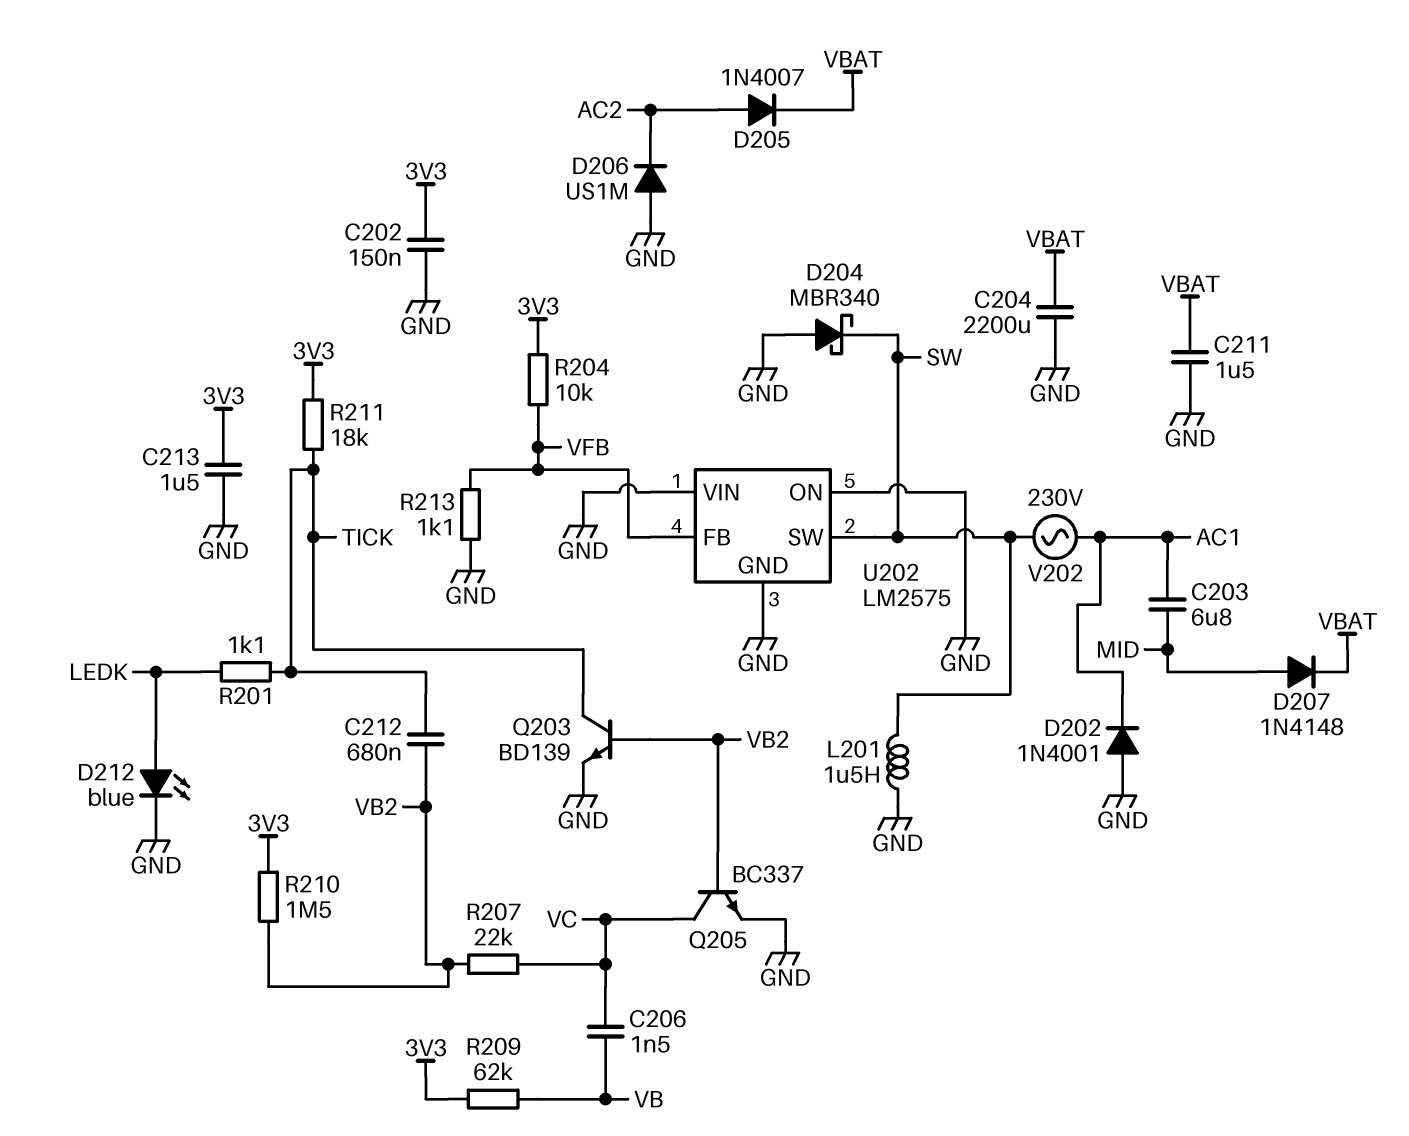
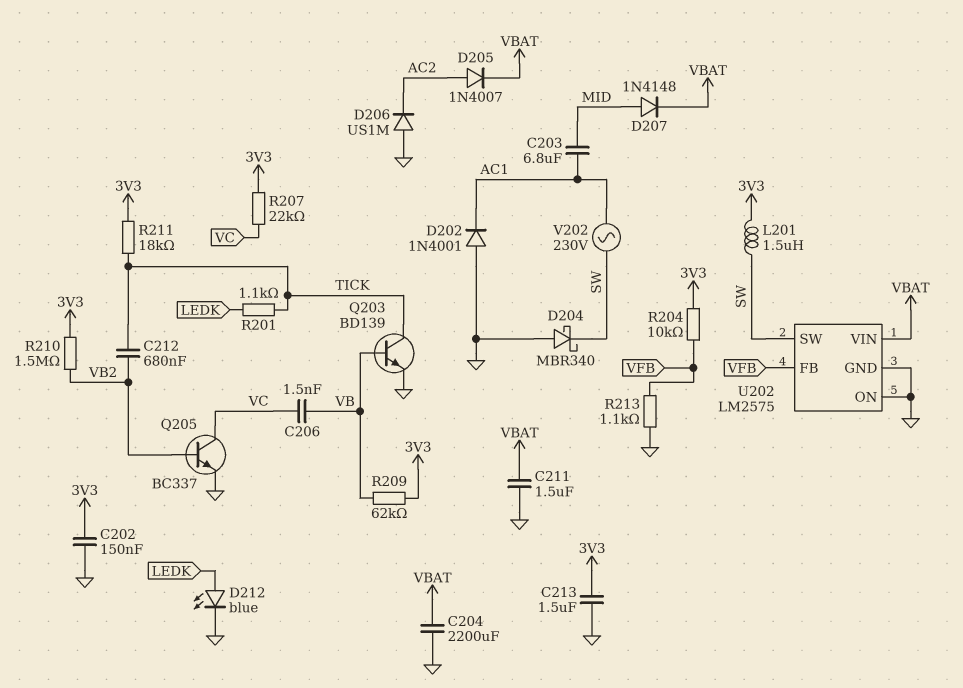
L201: 1.5uH (GND, SW) -> 1.5uH (3V3, SW)
Q203: NPN BD139 (B VB2, C TICK, E GND) -> NPN BD139 (B VB, C TICK, E GND)
R207: 22k (VB2, VC) -> 22k (3V3, VC)
U202 pin VIN: GND -> VBAT

